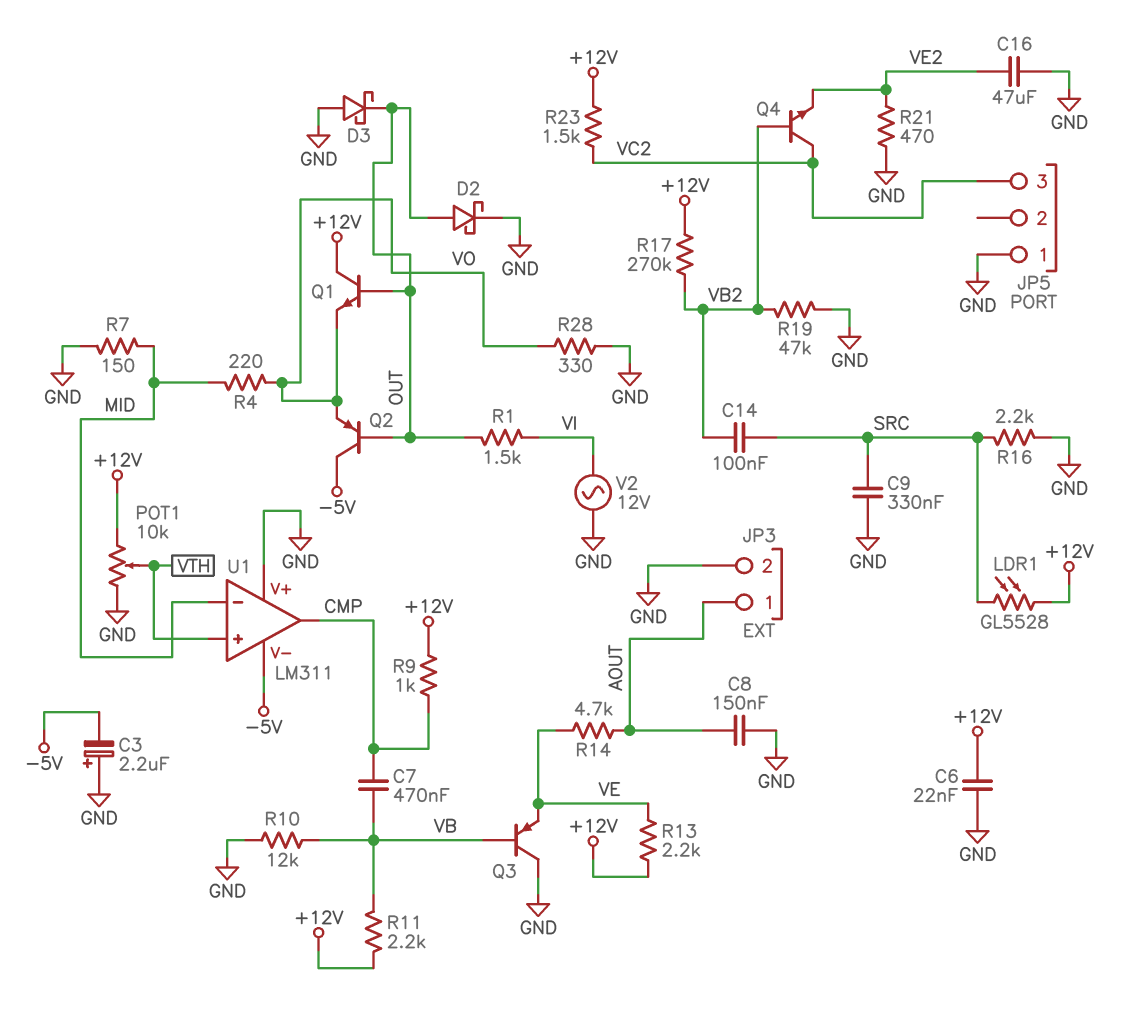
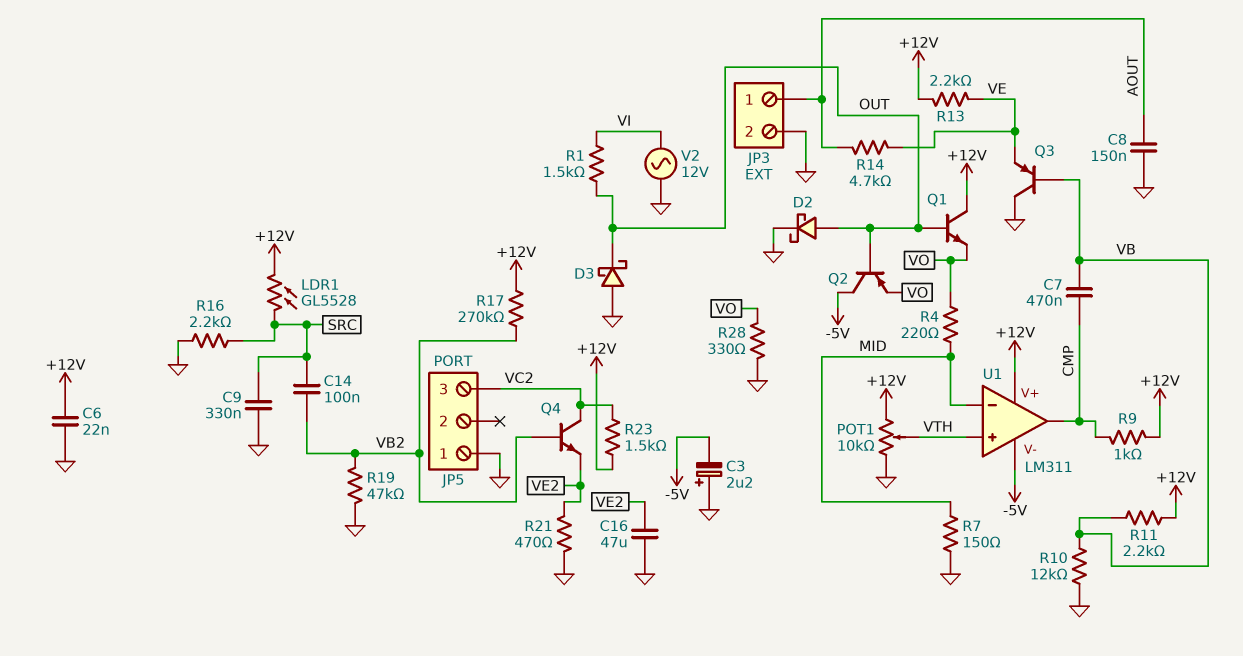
U1 pin V+: GND -> +12V

